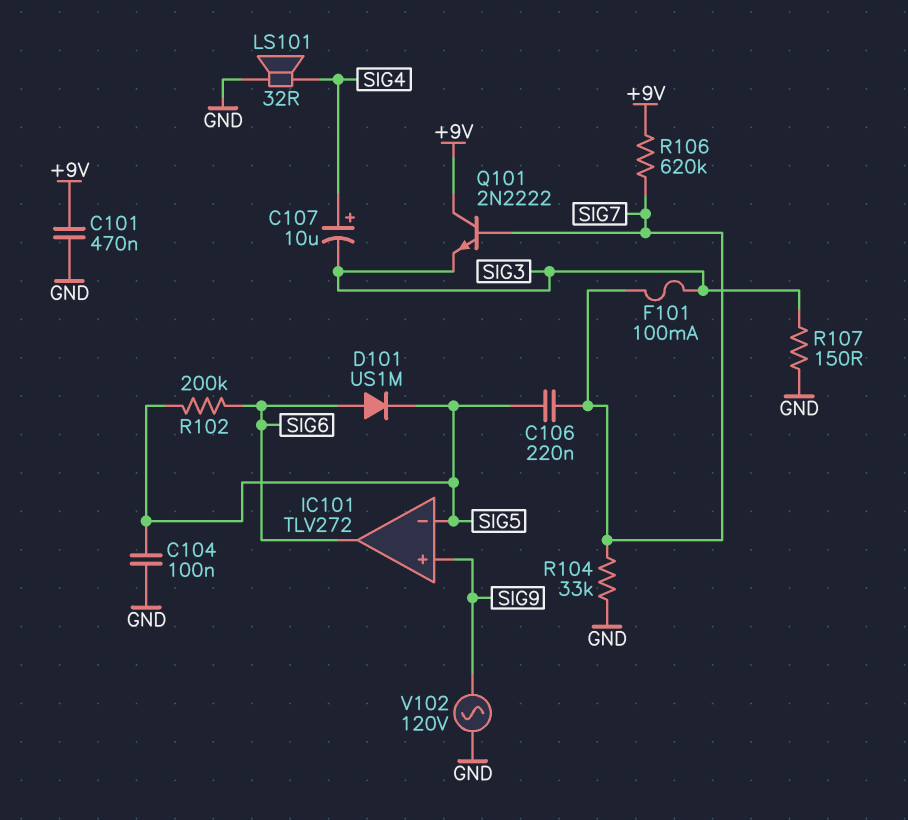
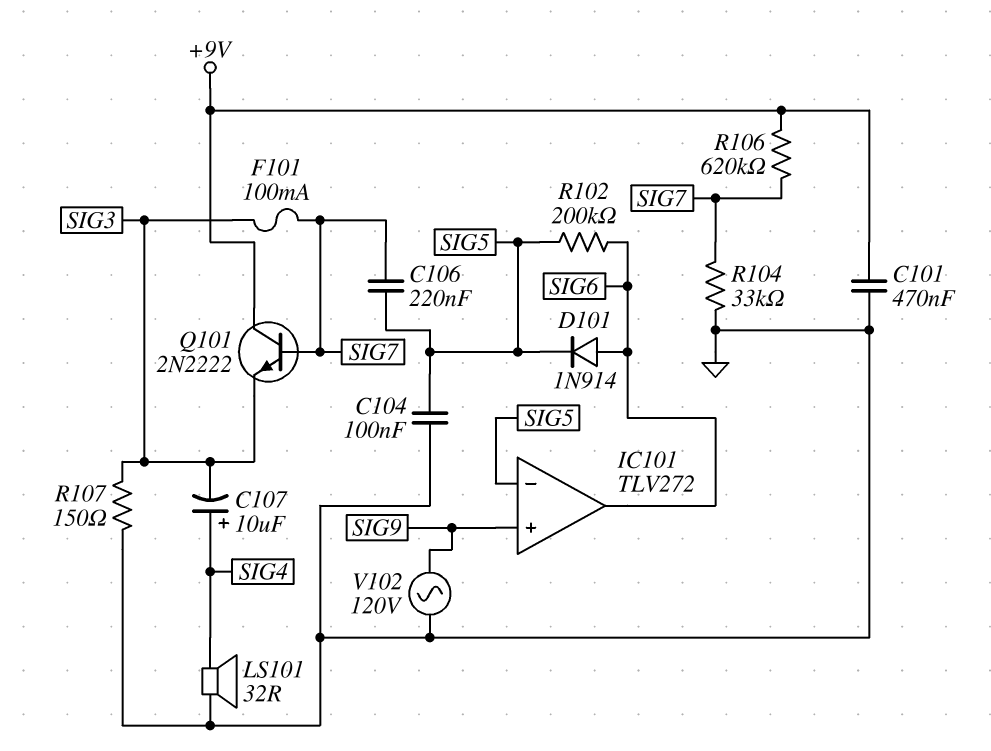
D101: diode US1M (A SIG6, K SIG5) -> diode 1N914 (A SIG6, K SIG5)

